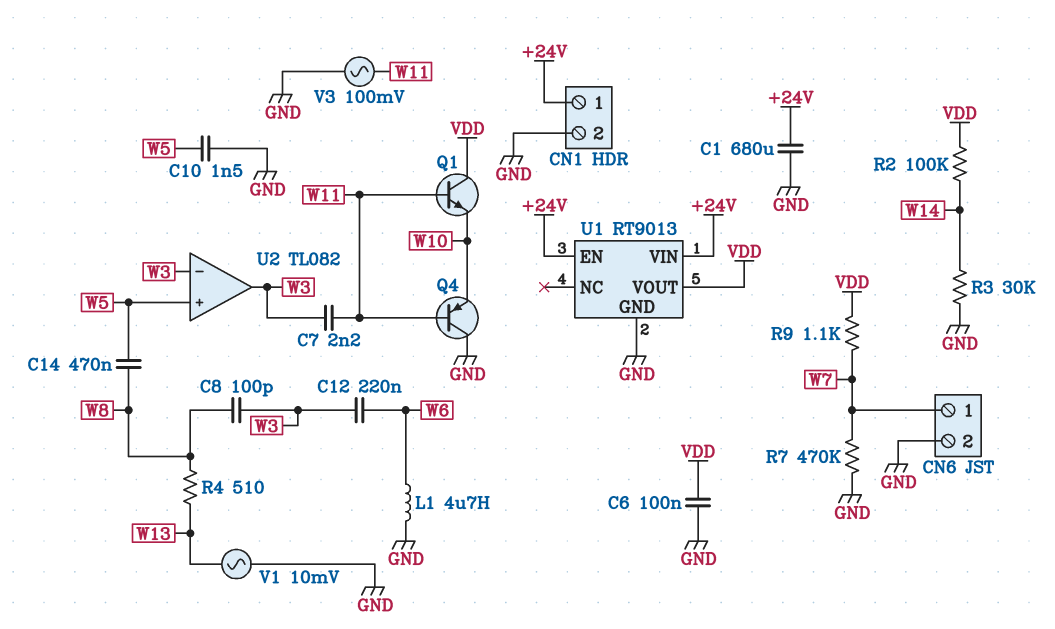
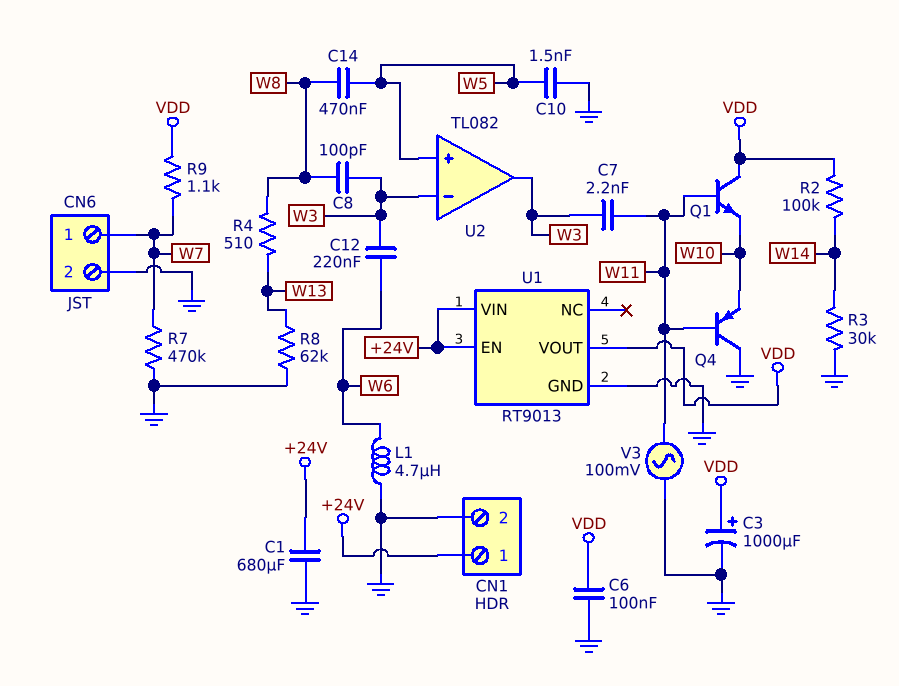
C3: none -> 1000uF (plus VDD, minus GND)
R8: none -> 62k (GND, W13)
V1: AC 10mV (GND, W13) -> none

